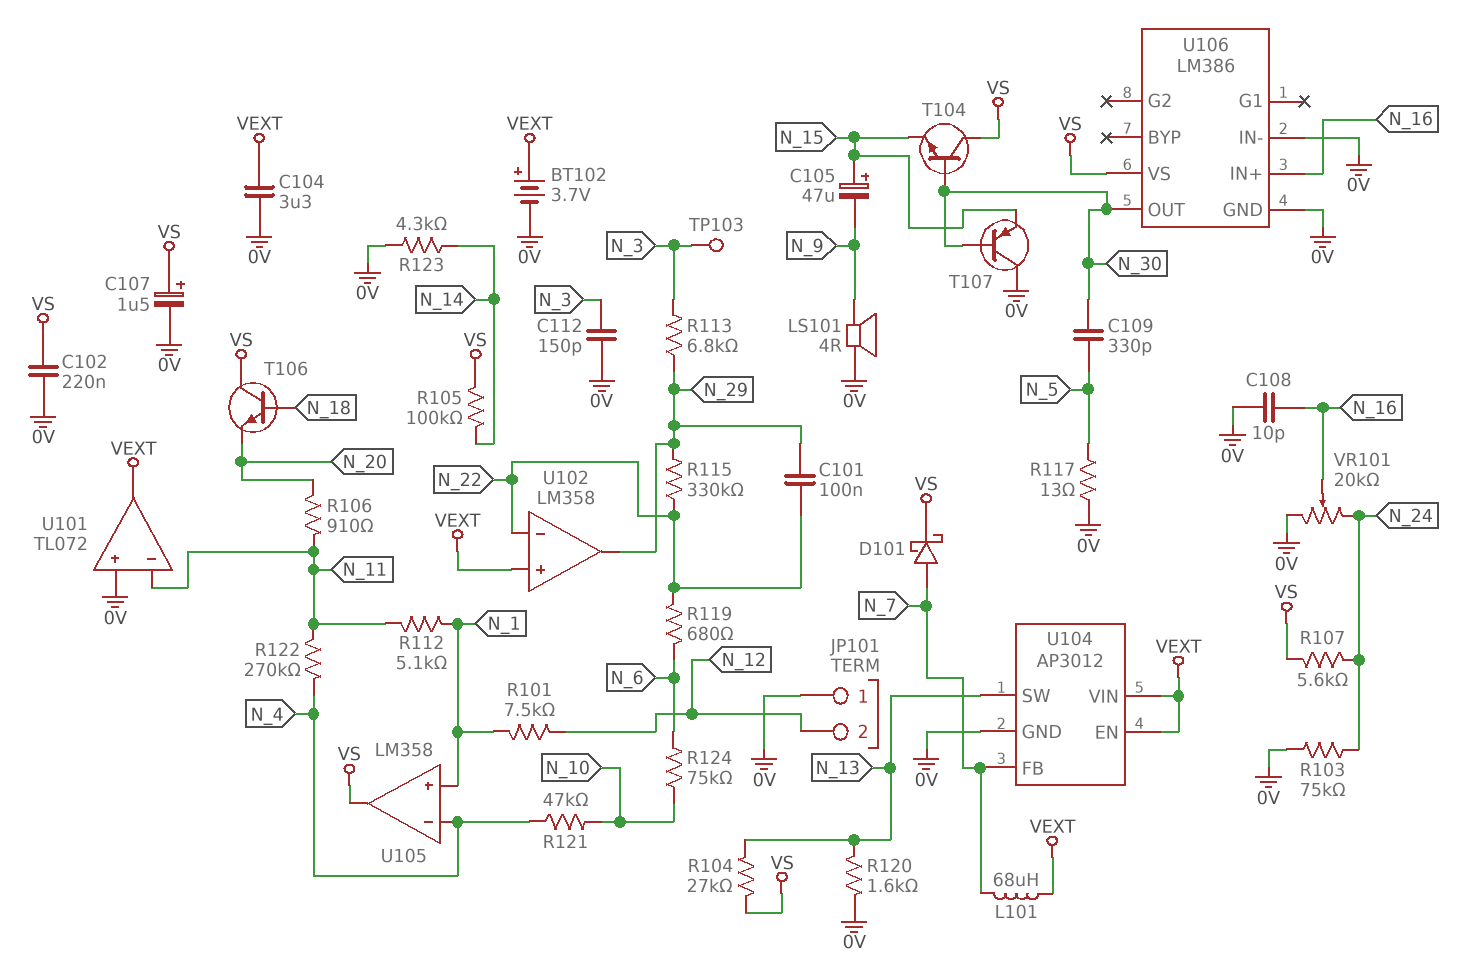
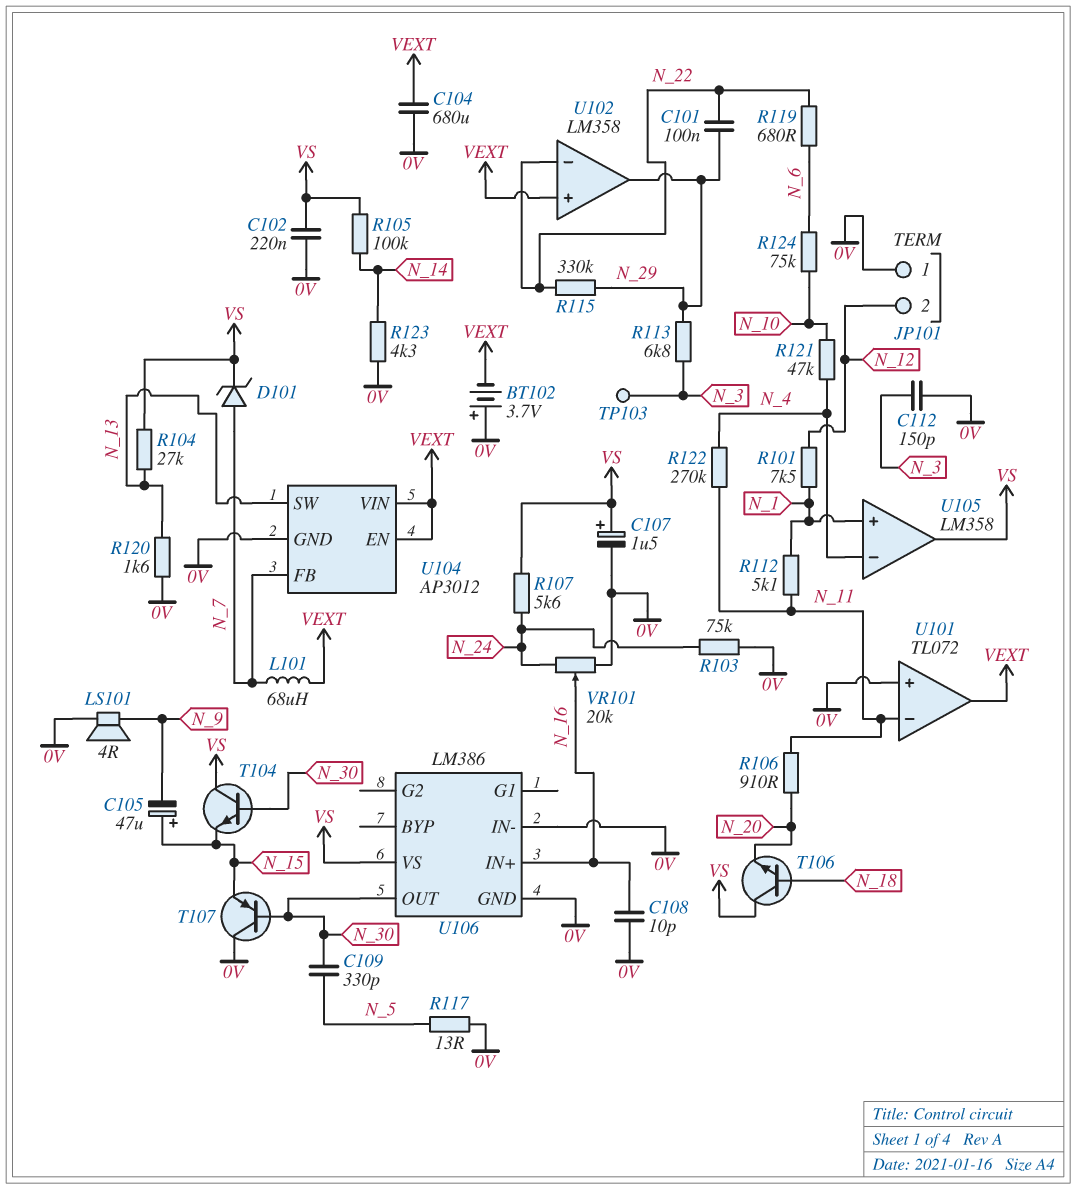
BT102: 3.7V (plus VEXT, minus 0V) -> 3.7V (plus 0V, minus VEXT)
C104: 3.3uF (0V, VEXT) -> 680uF (0V, VEXT)
D101: schottky (A N_7, K VS) -> zener (A N_7, K VS)

